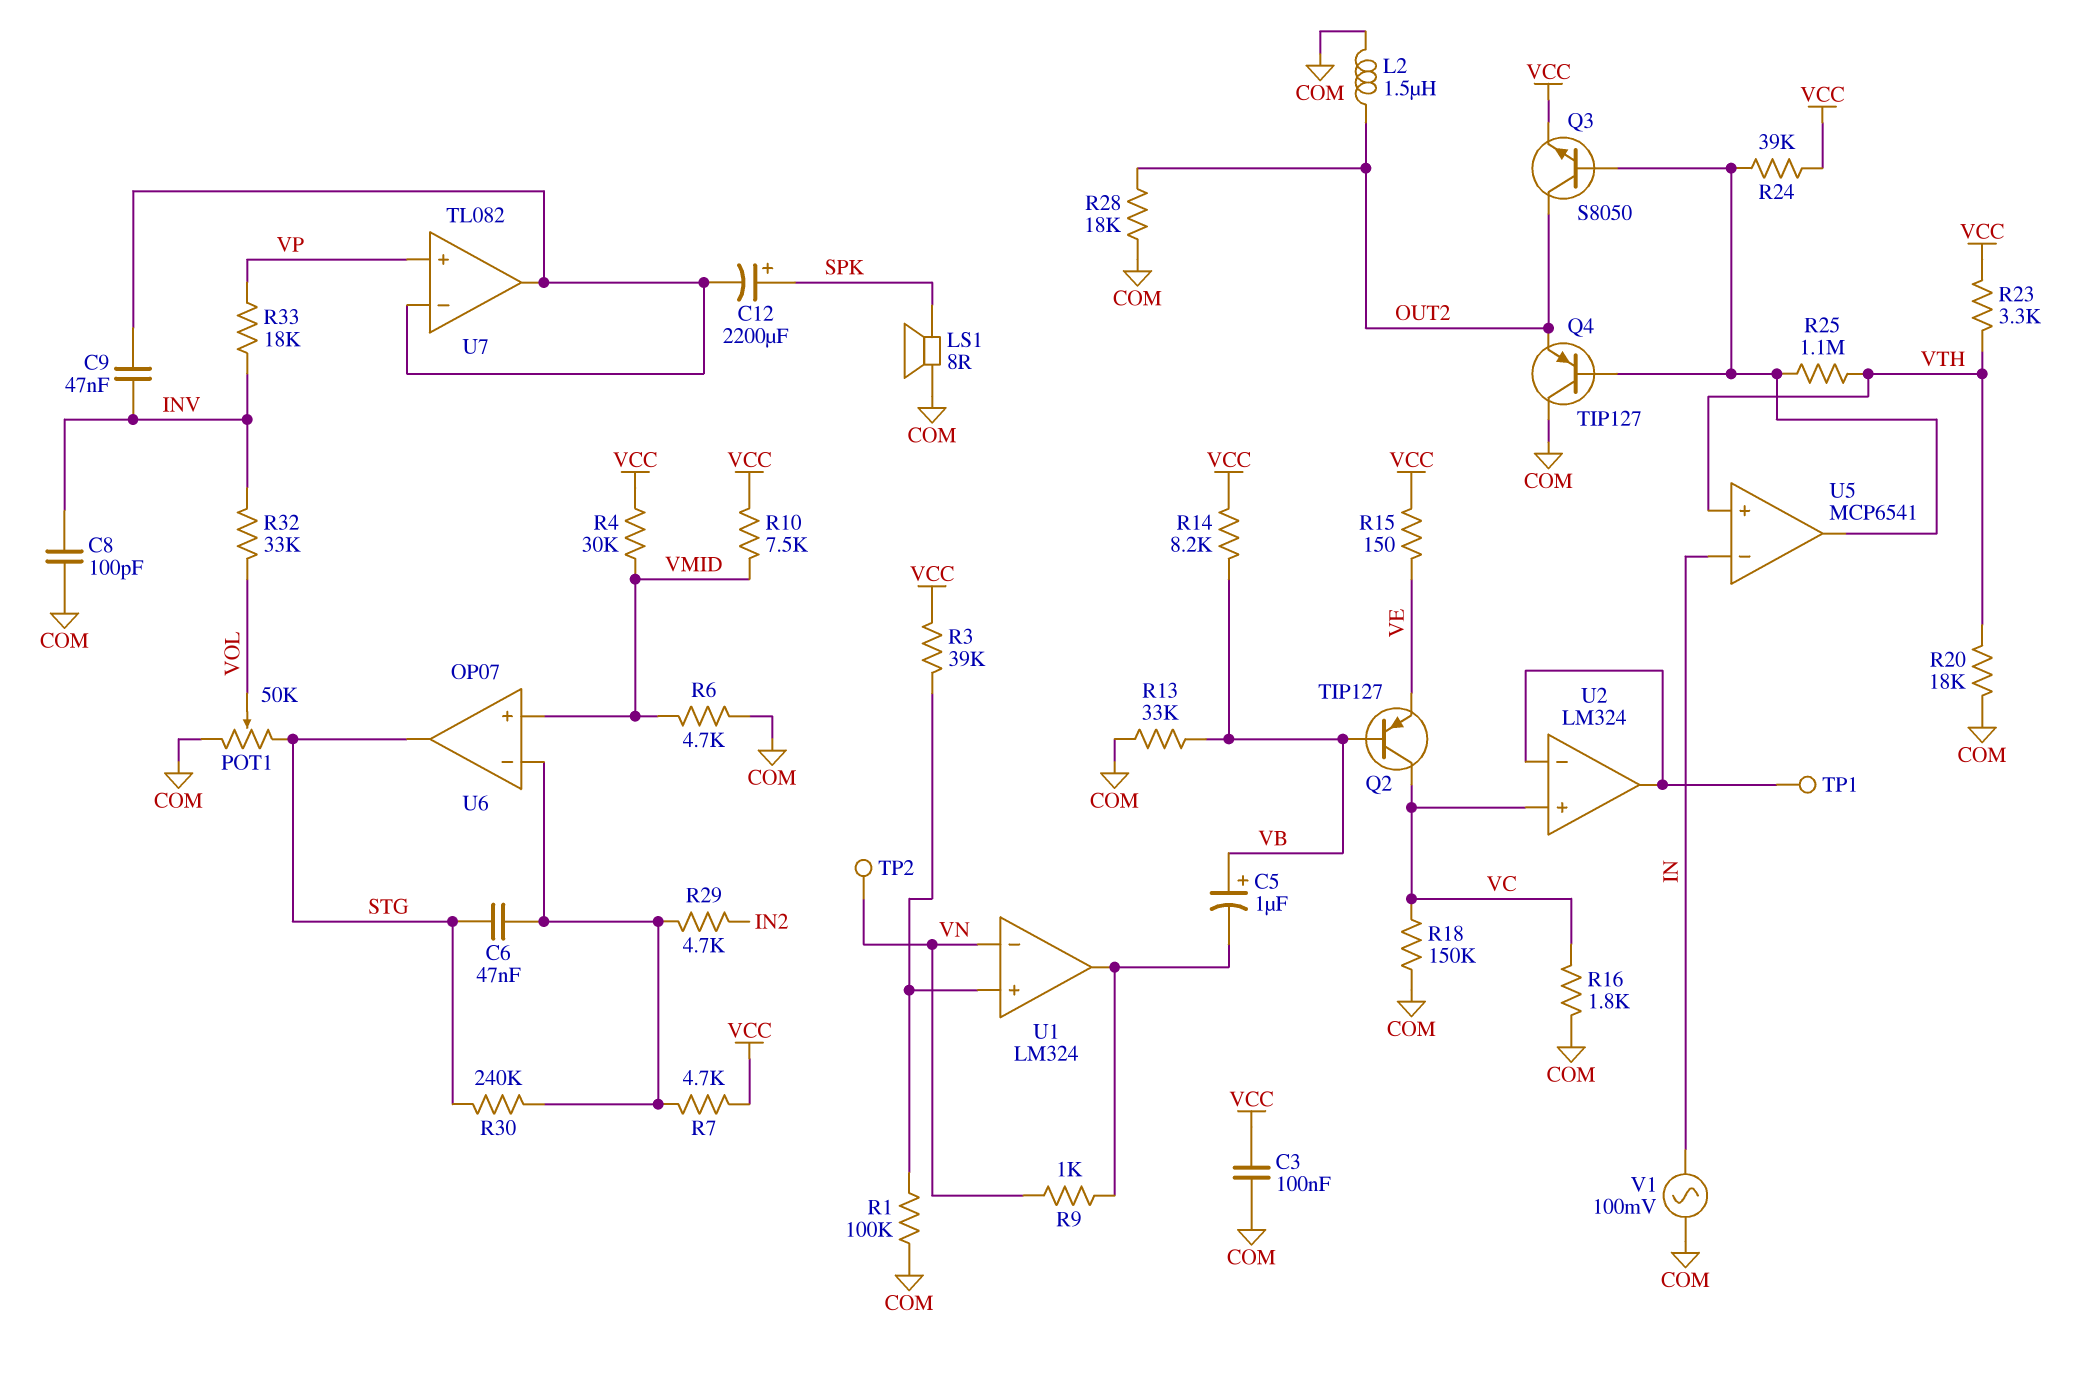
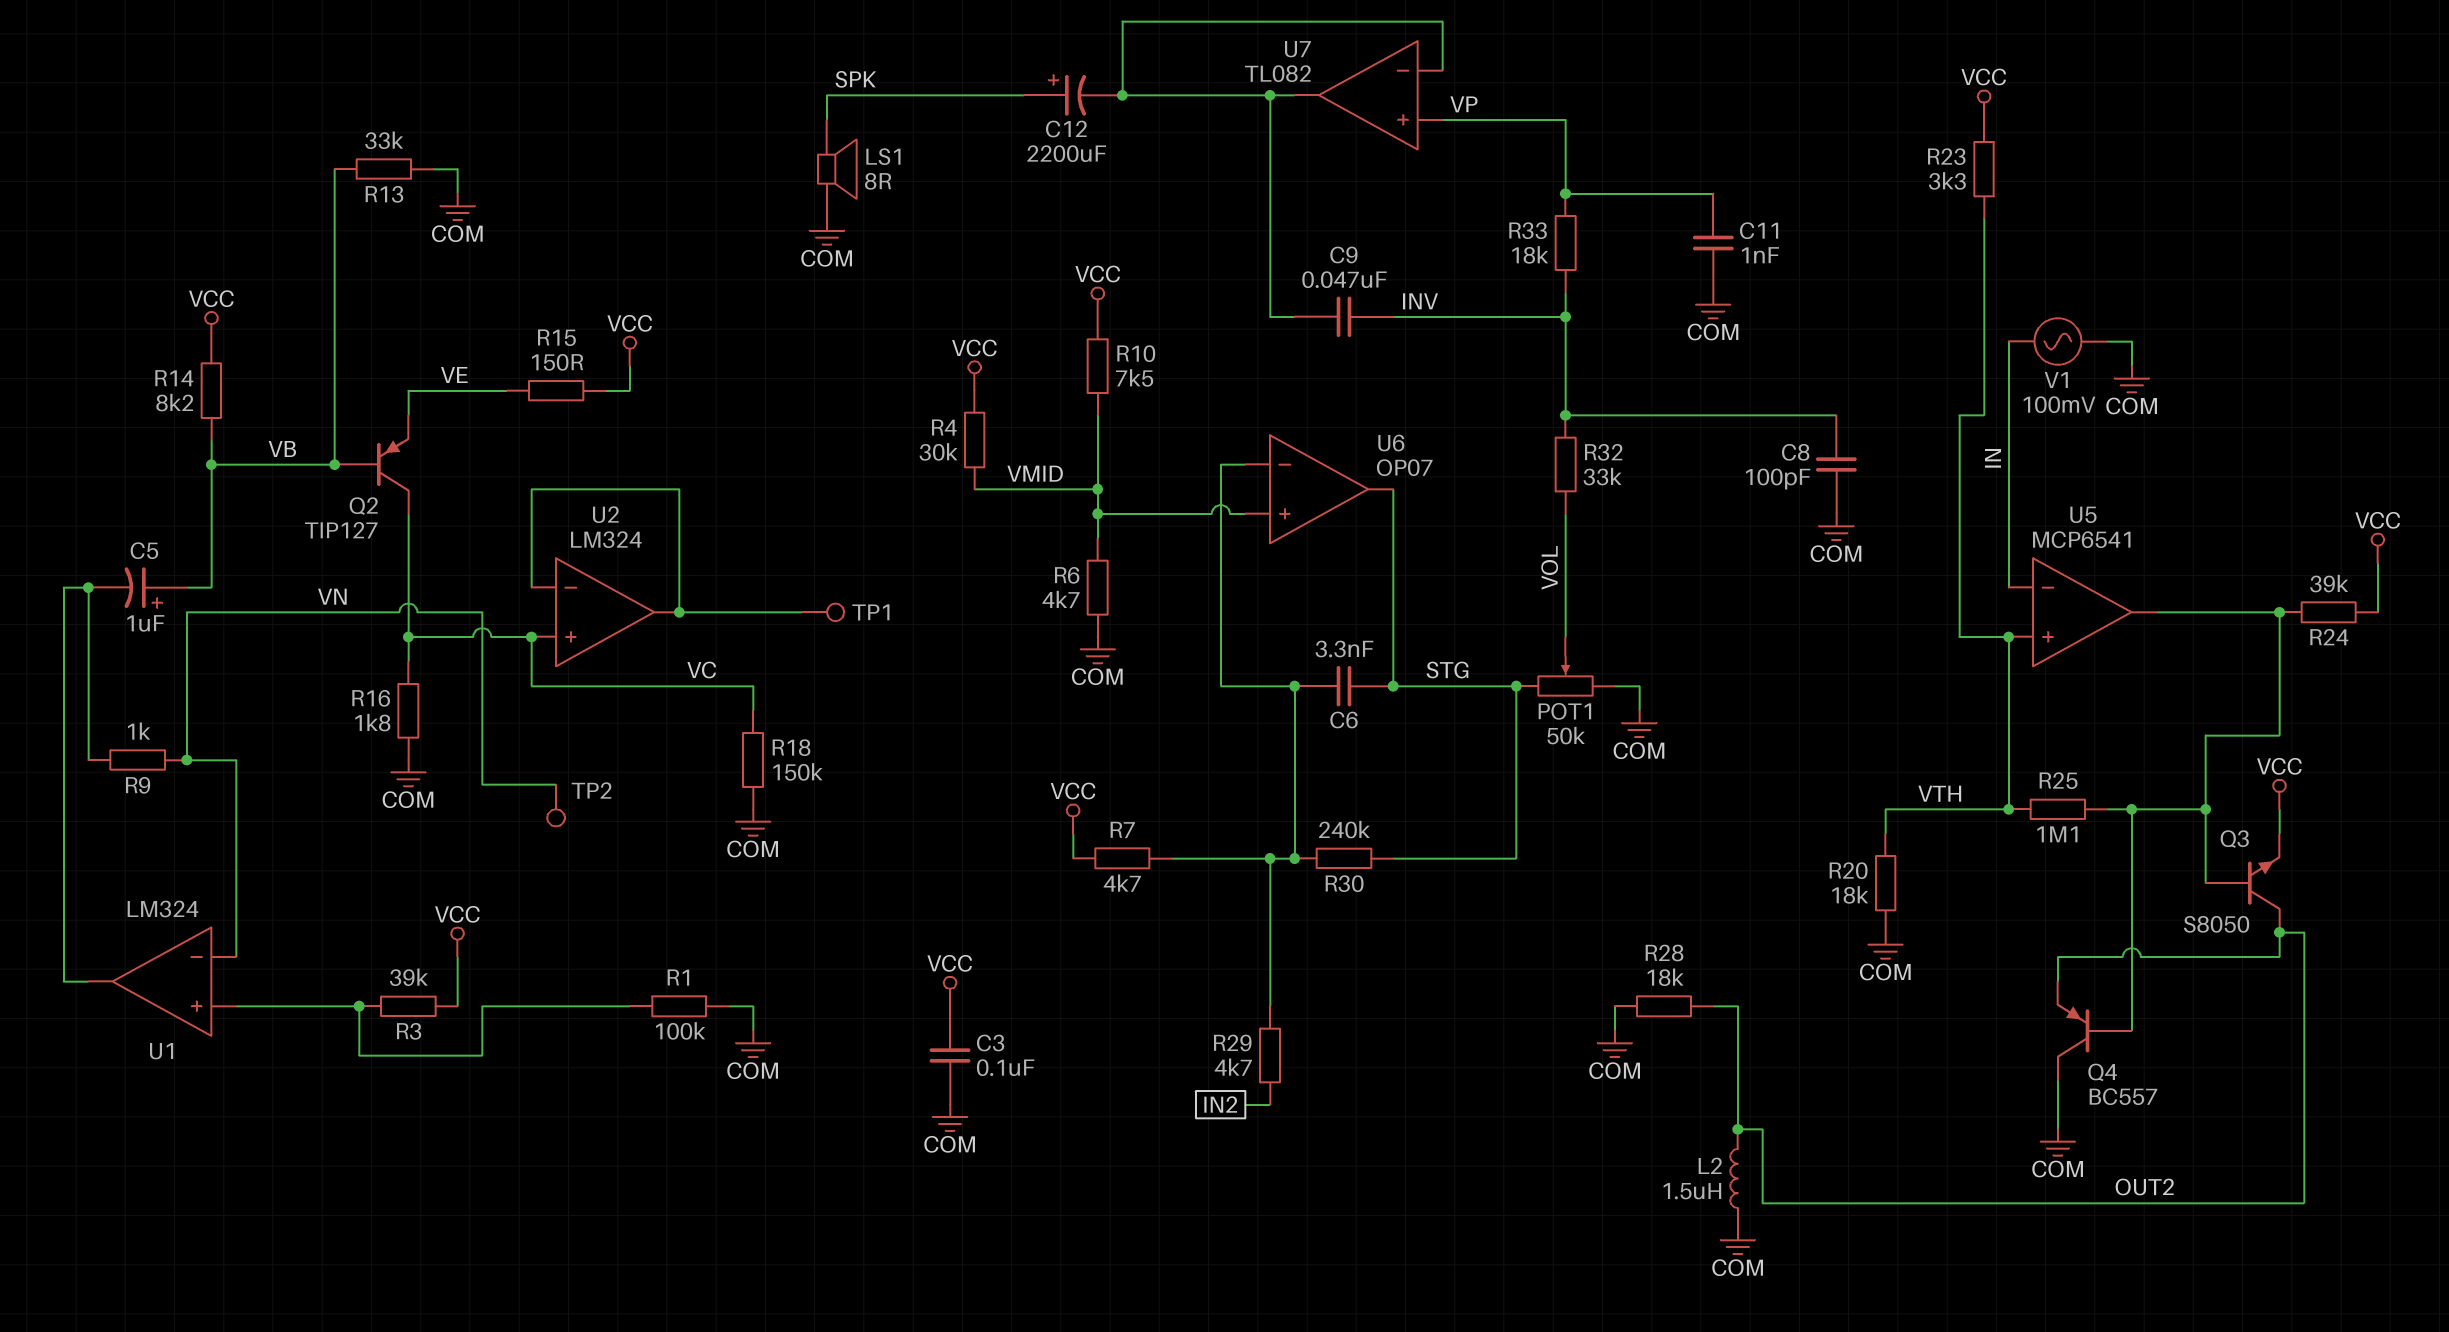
C6: 47nF (STG, U6/in-) -> 3.3nF (STG, U6/in-)
C11: none -> 1nF (COM, VP)
Q4: PNP TIP127 (B U5/out, C COM, E OUT2) -> PNP BC557 (B U5/out, C COM, E OUT2)

